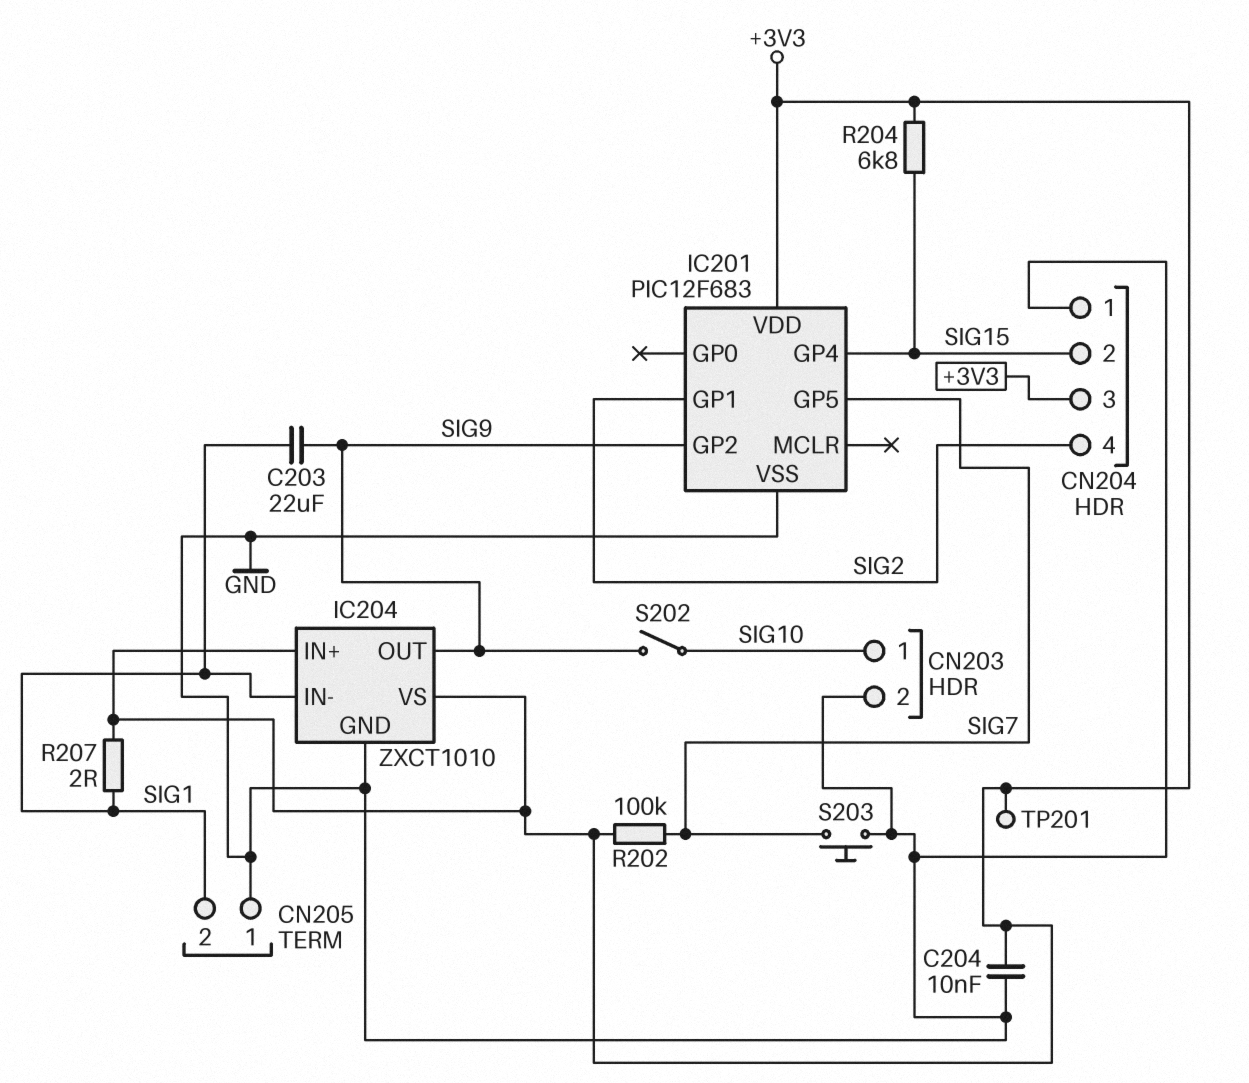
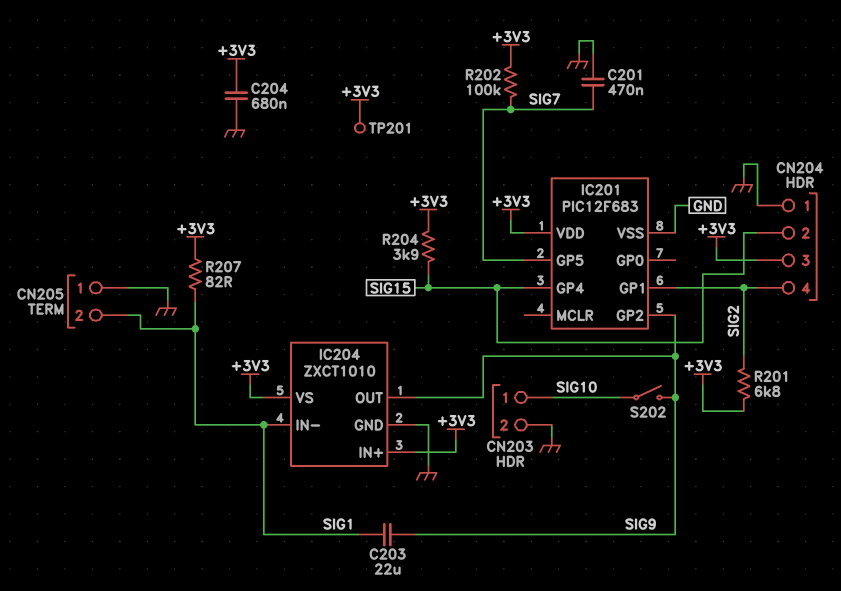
C201: none -> 470nF (GND, SIG7)
C204: 10nF (+3V3, GND) -> 680nF (+3V3, GND)
R201: none -> 6.8k (+3V3, SIG2)
R204: 6.8k (+3V3, SIG15) -> 3.9k (+3V3, SIG15)
R207: 2 (+3V3, SIG1) -> 82 (+3V3, SIG1)
S203: button (GND, SIG7) -> none

